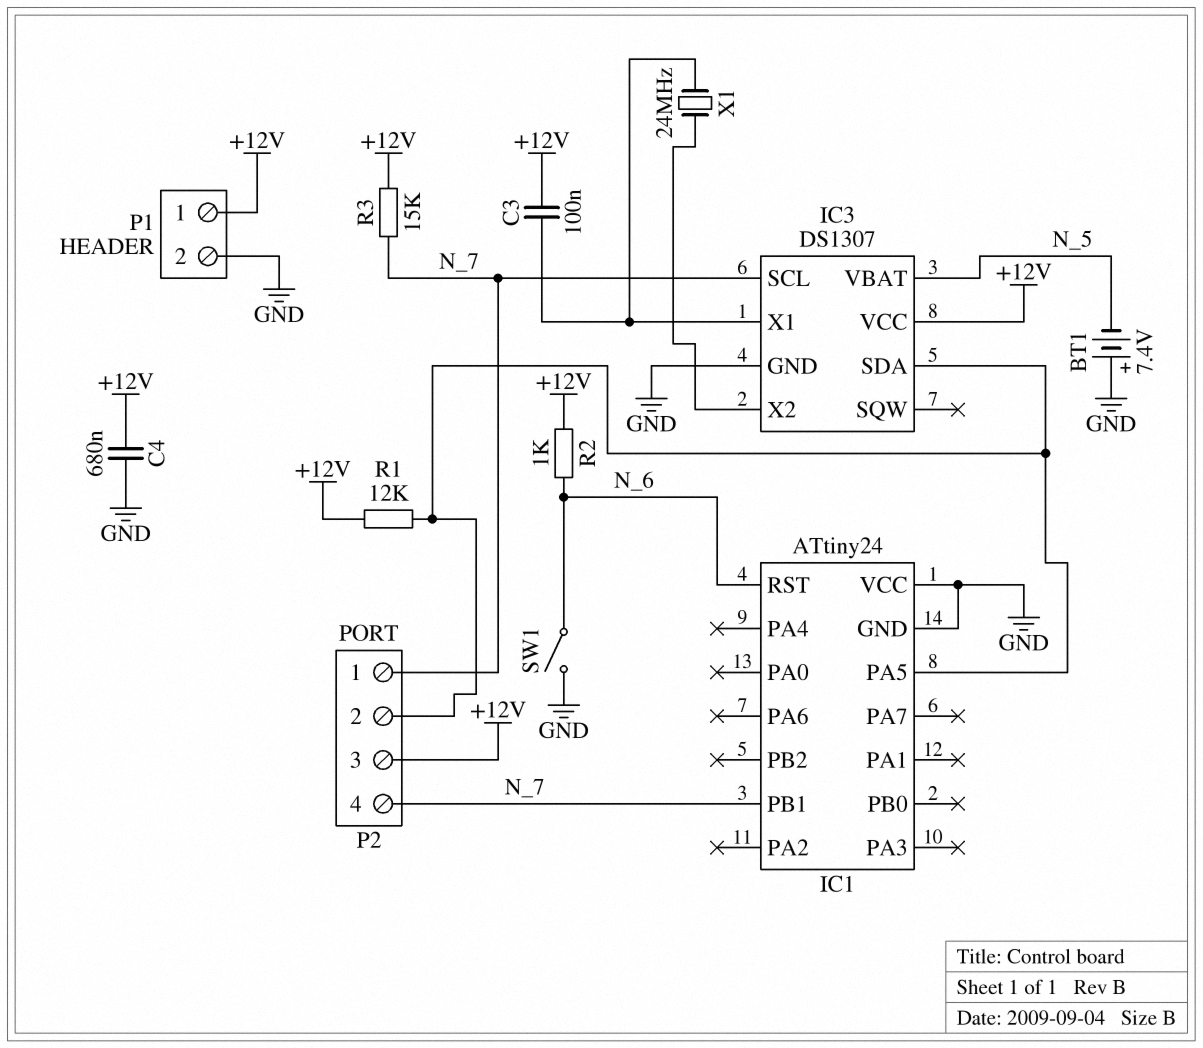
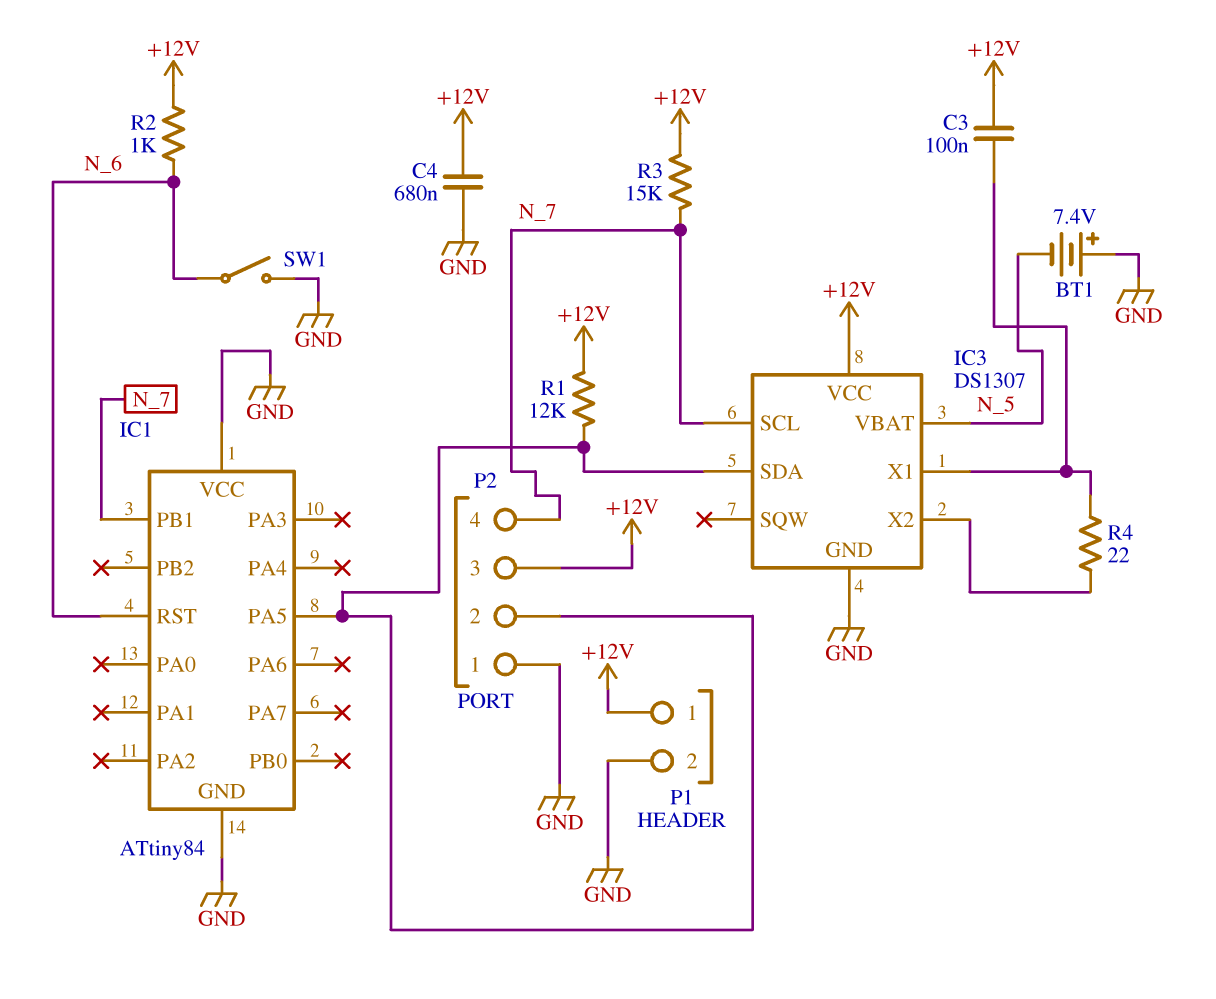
IC1: ATtiny24 -> ATtiny84
P2 pin 1: N_7 -> GND
R4: none -> 22 (IC3/X1, IC3/X2)
X1: 24MHz (IC3/X1, IC3/X2) -> none

